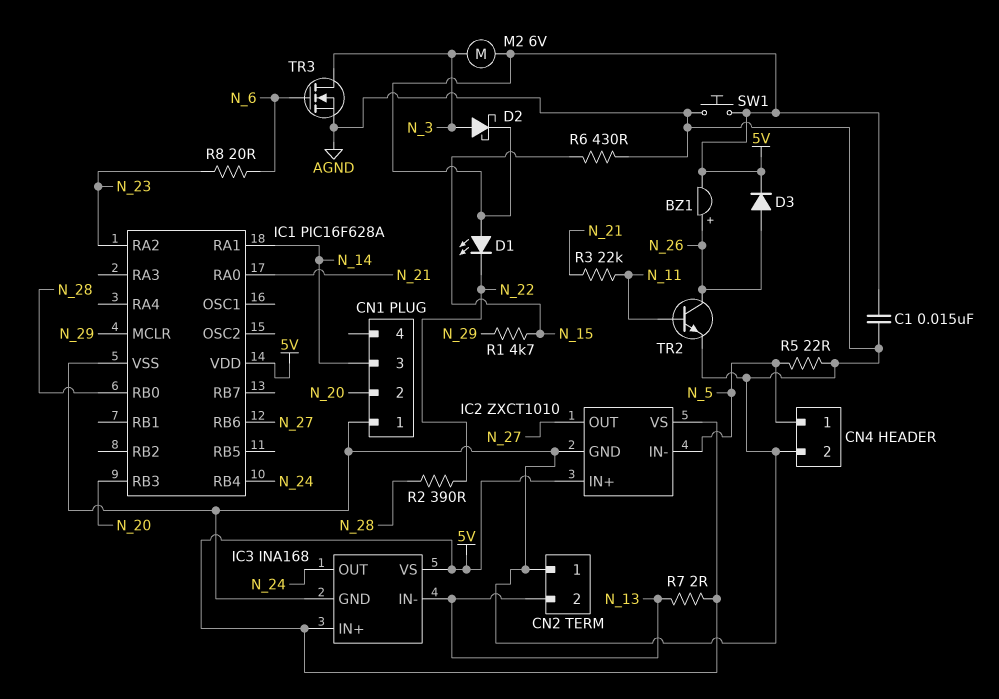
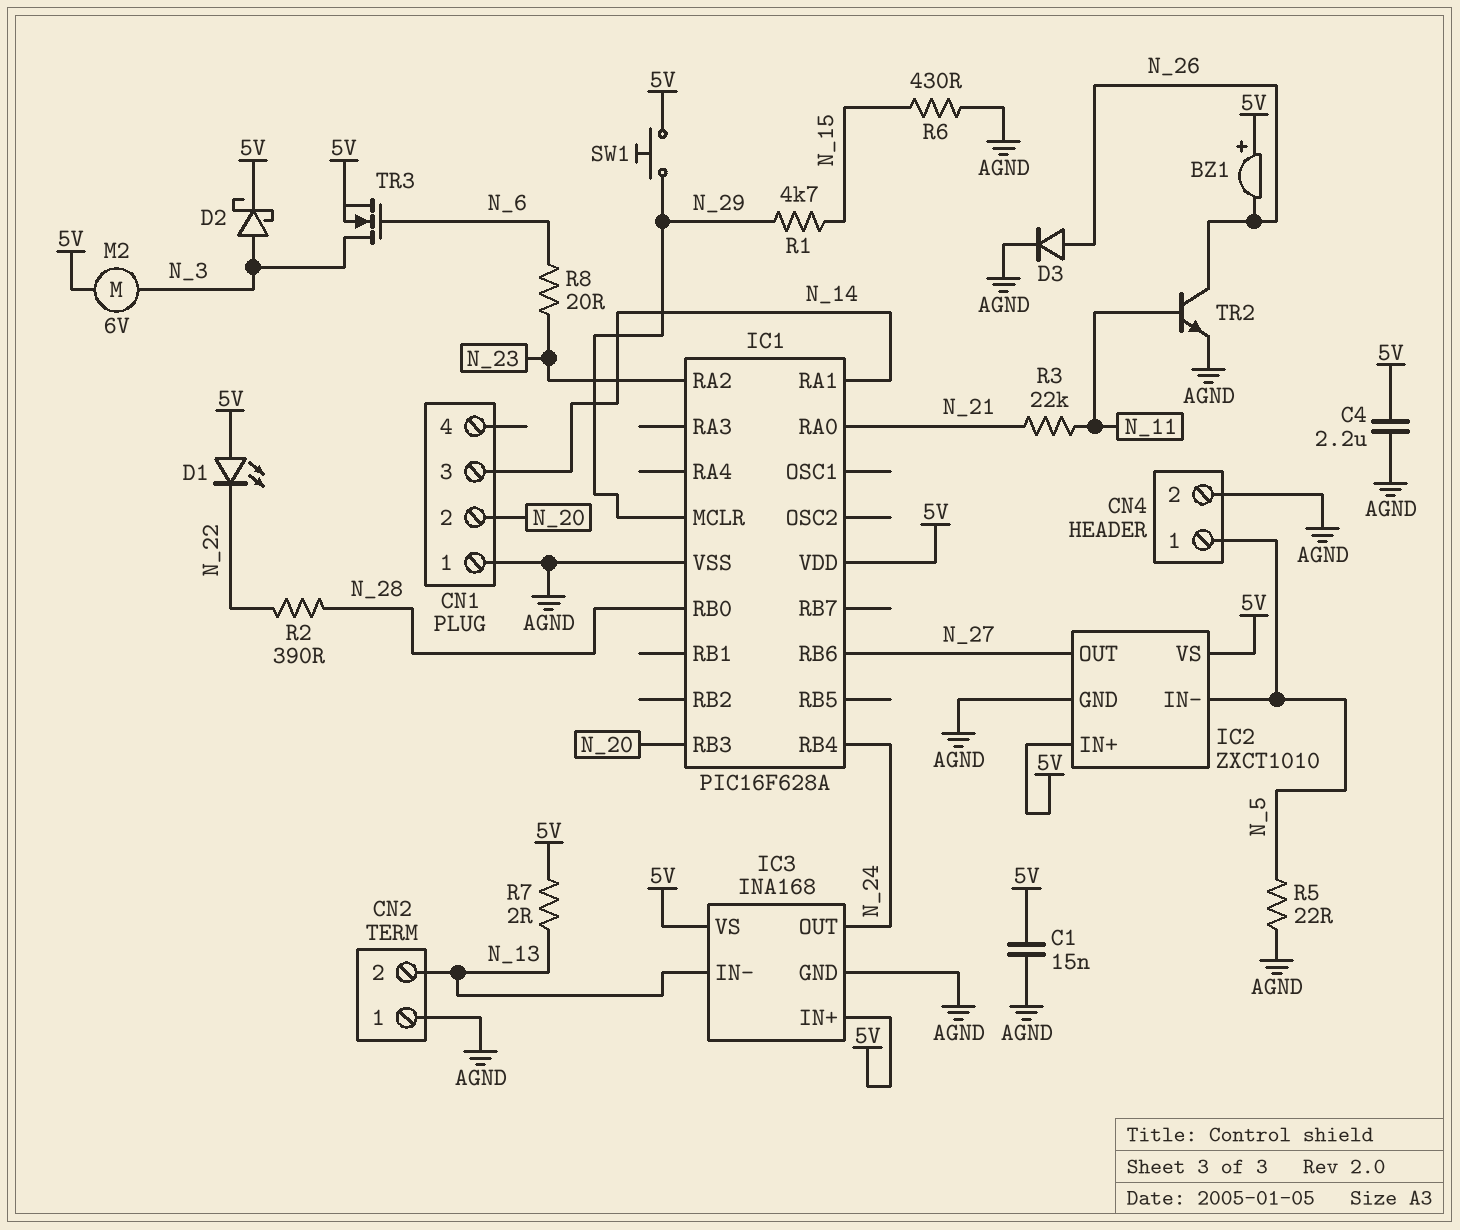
BZ1: buzzer (plus N_26, minus 5V) -> buzzer (plus 5V, minus N_26)
C4: none -> 2.2uF (5V, AGND)
D3: diode (A N_26, K 5V) -> diode (A N_26, K AGND)
SW1: button (5V, AGND) -> button (5V, N_29)
TR3: NMOS (G N_6, D N_3, S AGND) -> NMOS (G N_6, D N_3, S 5V)

